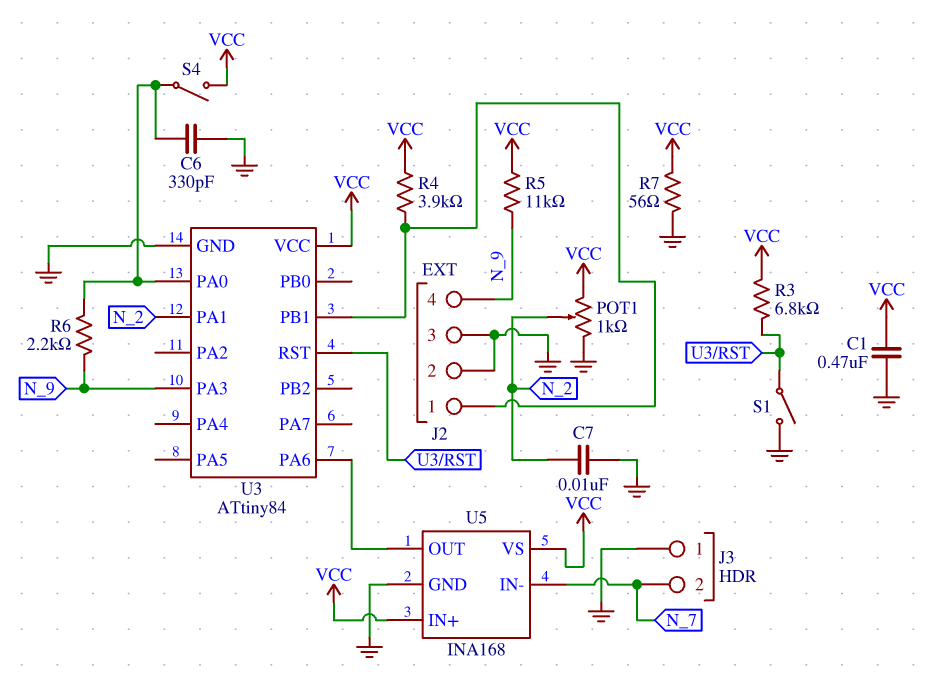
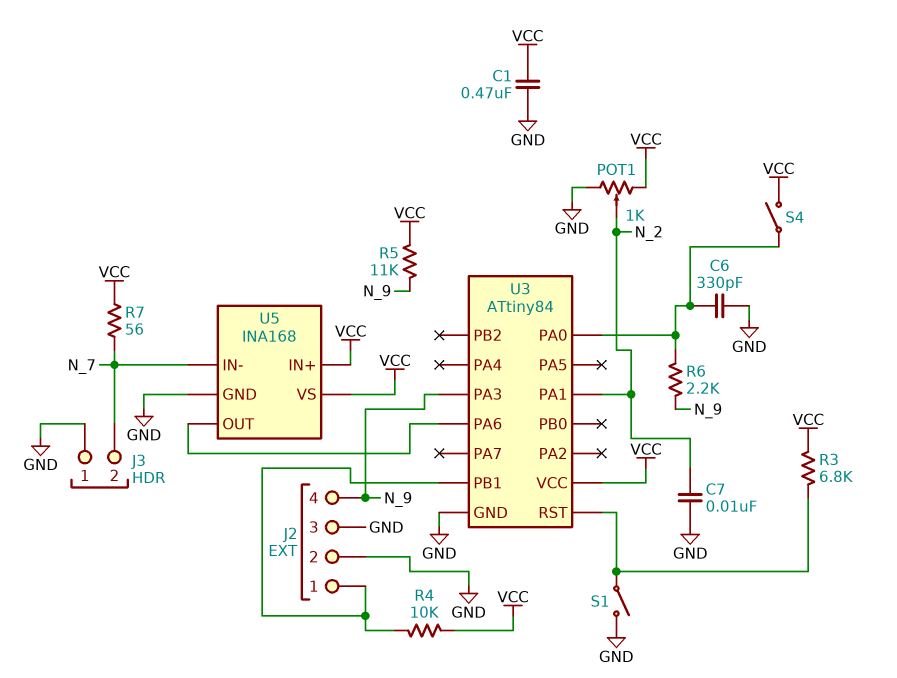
R4: 3.9k (J2/1, VCC) -> 10k (J2/1, VCC)
R7: 56 (GND, VCC) -> 56 (N_7, VCC)

